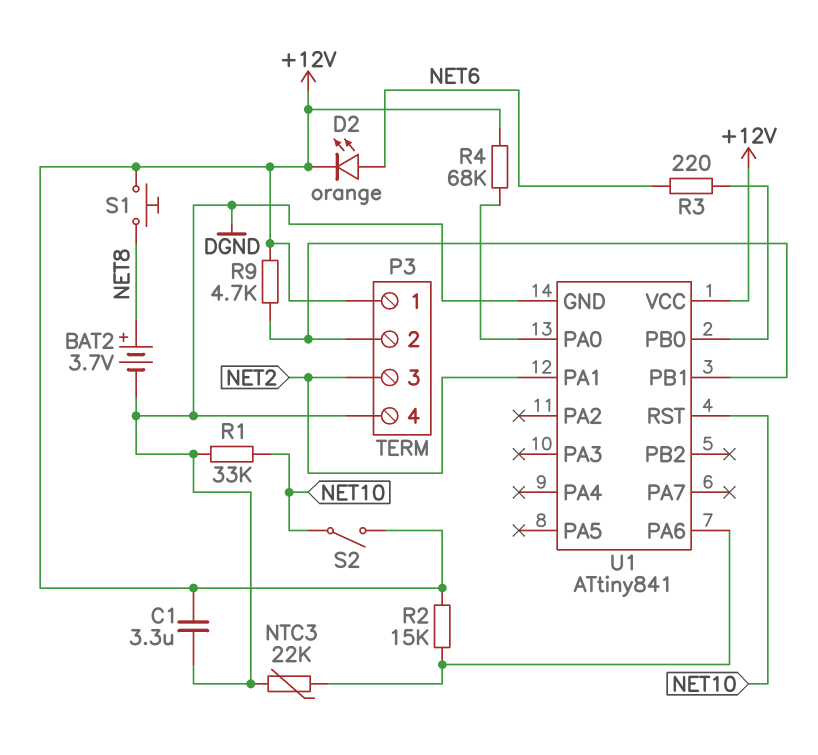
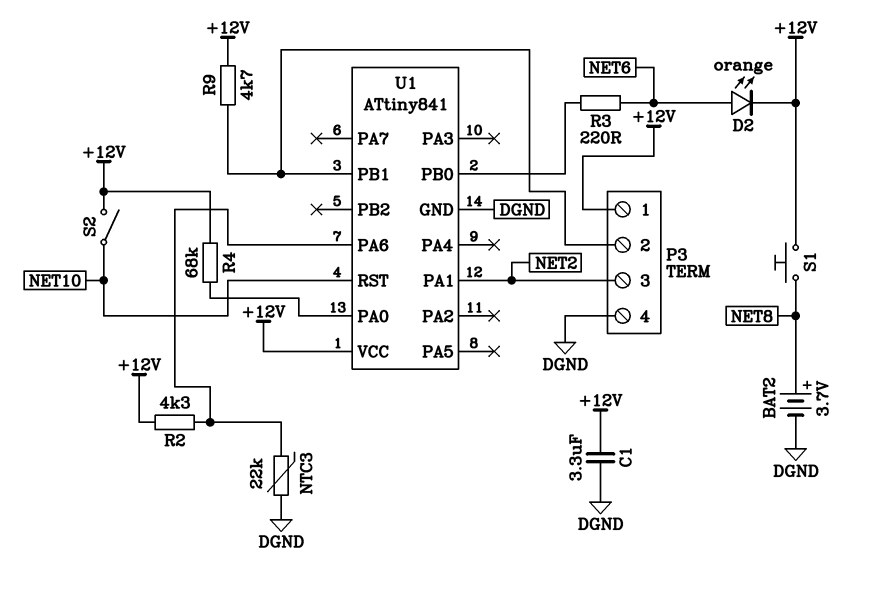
R1: 33k (DGND, NET10) -> none
R2: 15k (+12V, U1/PA6) -> 4.3k (+12V, U1/PA6)

